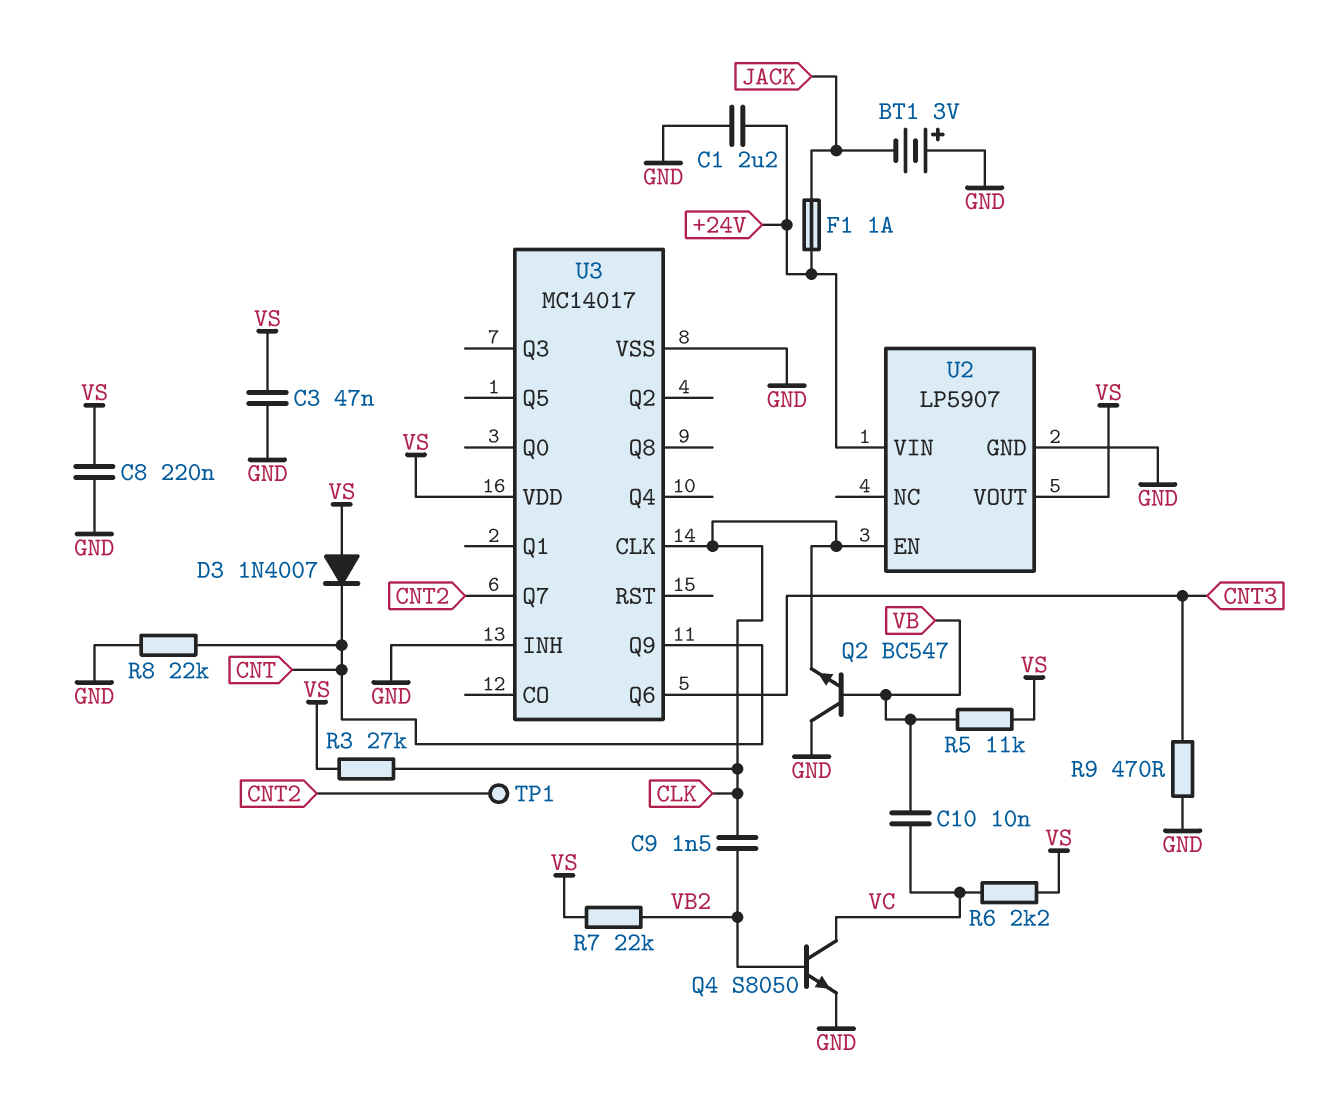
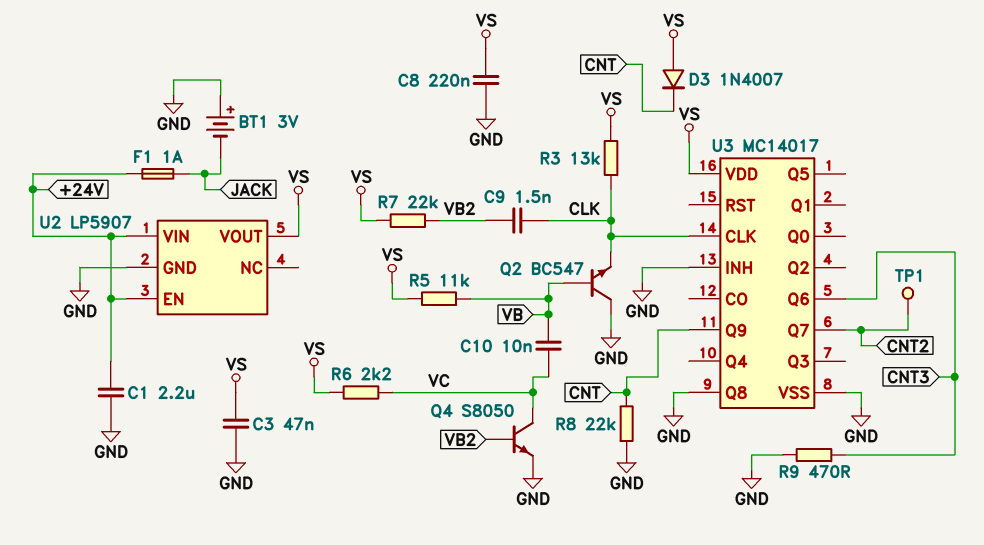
R3: 27k (CLK, VS) -> 13k (CLK, VS)
U2 pin EN: CLK -> +24V
U3 pin Q8: none -> GND

